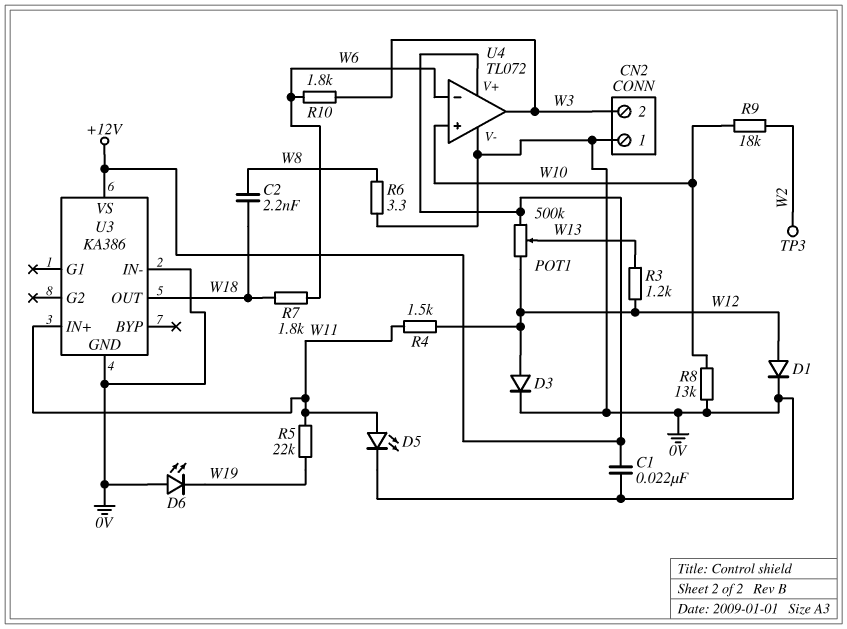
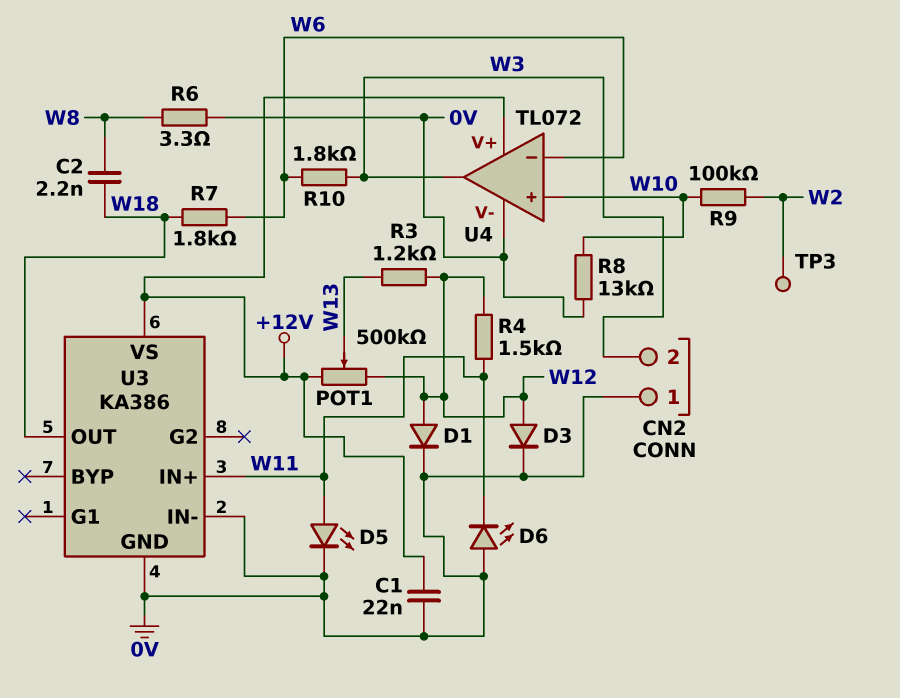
D6: LED (A 0V, K W19) -> LED (A 0V, K W11)
R5: 22k (W11, W19) -> none
R9: 18k (W2, W10) -> 100k (W2, W10)

